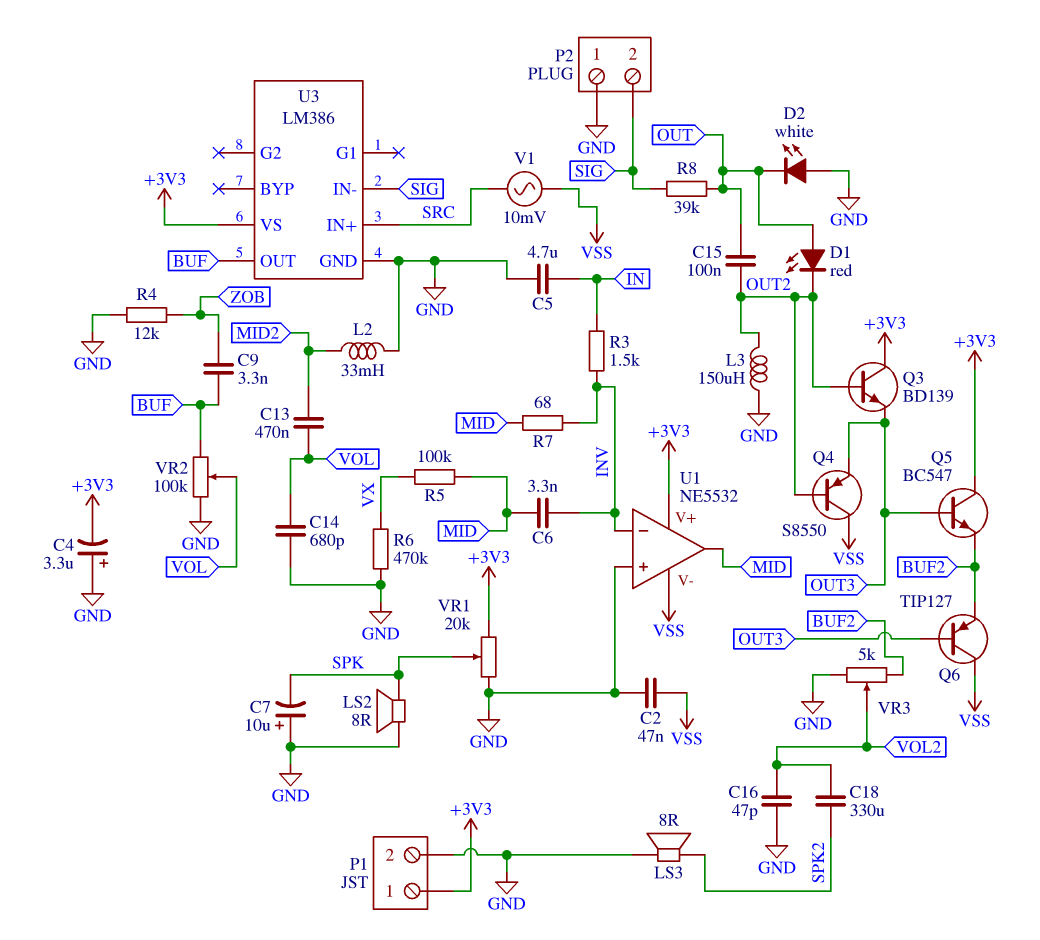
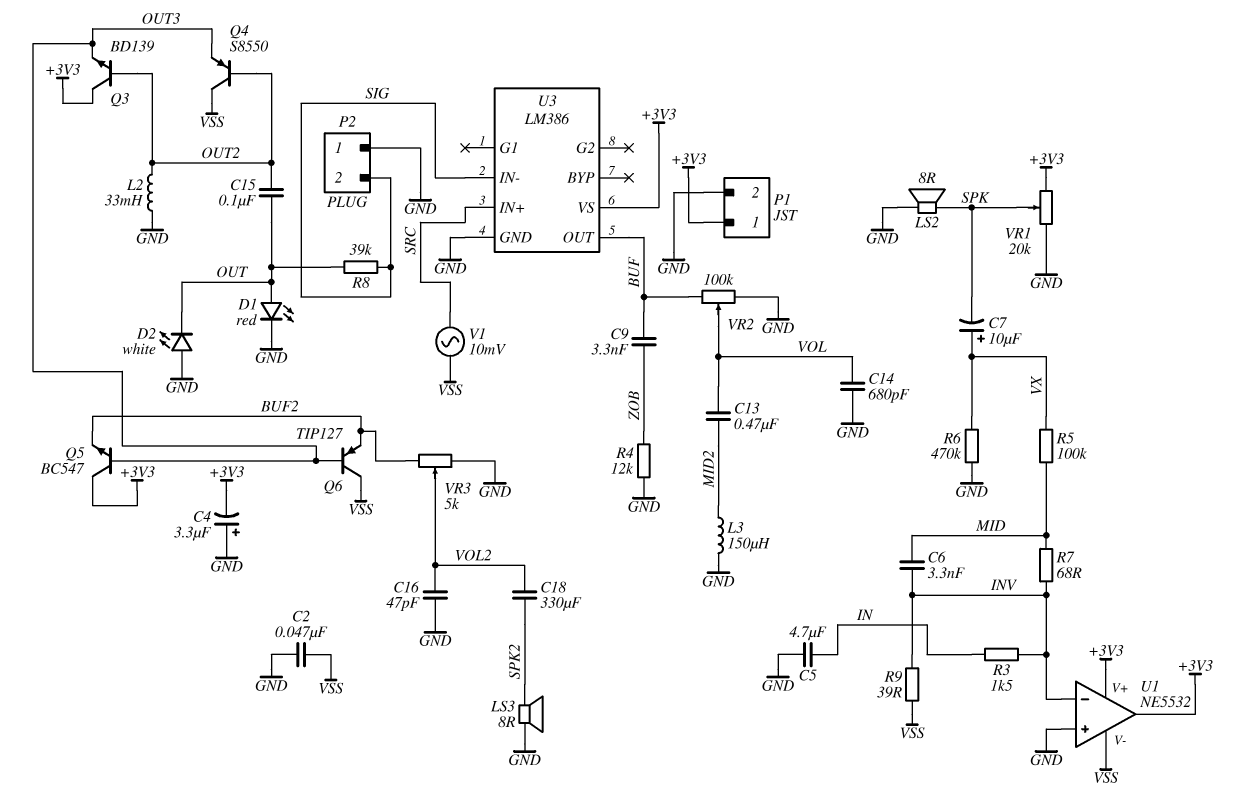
C7: 10uF (plus GND, minus SPK) -> 10uF (plus VX, minus SPK)
D1: LED red (A OUT, K OUT2) -> LED red (A OUT, K GND)
L2: 33mH (GND, MID2) -> 33mH (GND, OUT2)
L3: 150uH (GND, OUT2) -> 150uH (GND, MID2)
R9: none -> 39 (INV, VSS)
U1 pin out: MID -> +3V3

